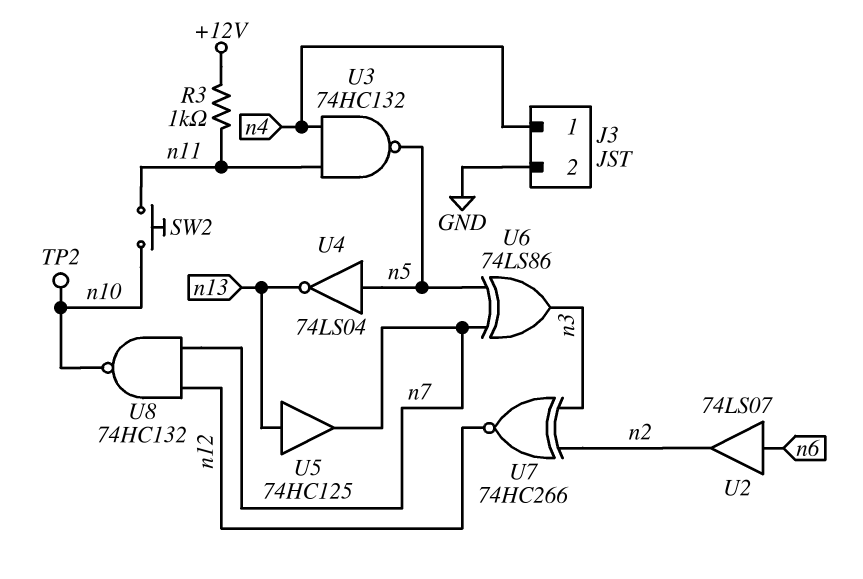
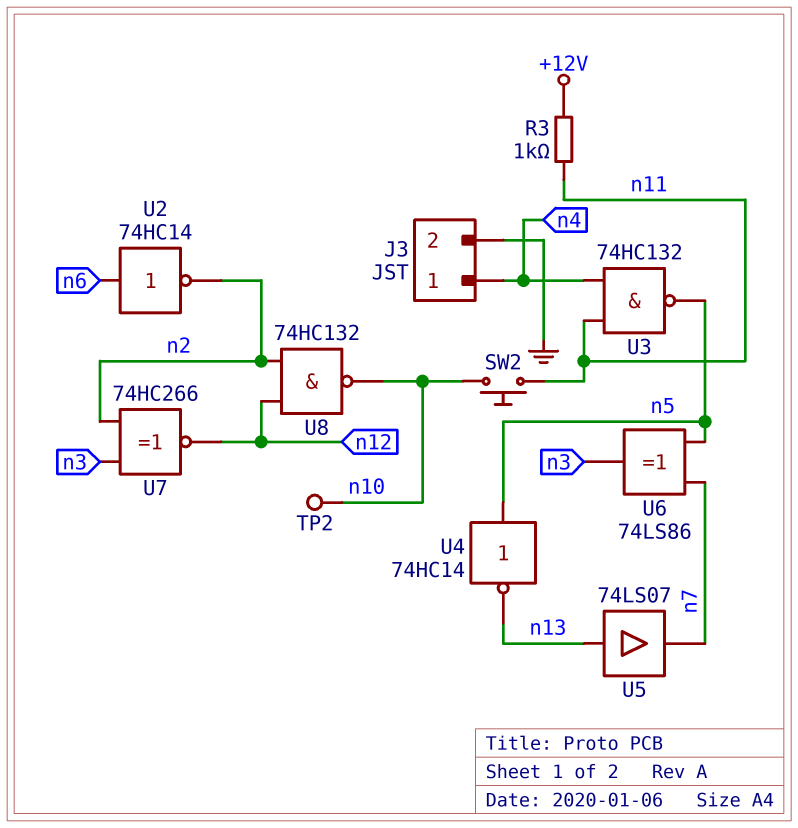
U2: buffer 74LS07 (in n6, out n2) -> NOT 74HC14 (in n6, out n2)
U4: NOT 74LS04 (in n5, out n13) -> NOT 74HC14 (in n5, out n13)
U5: buffer 74HC125 (in n13, out n7) -> buffer 74LS07 (in n13, out n7)
U8: NAND 74HC132 (in n7, in n12, out n10) -> NAND 74HC132 (in n2, in n12, out n10)

